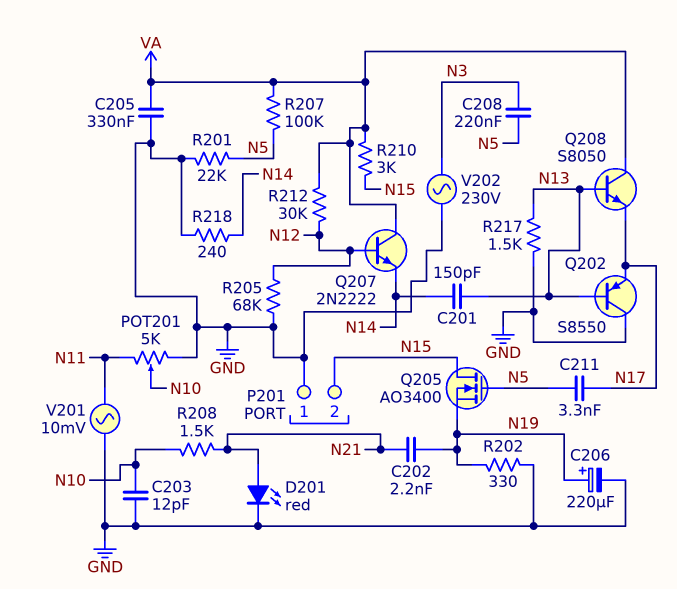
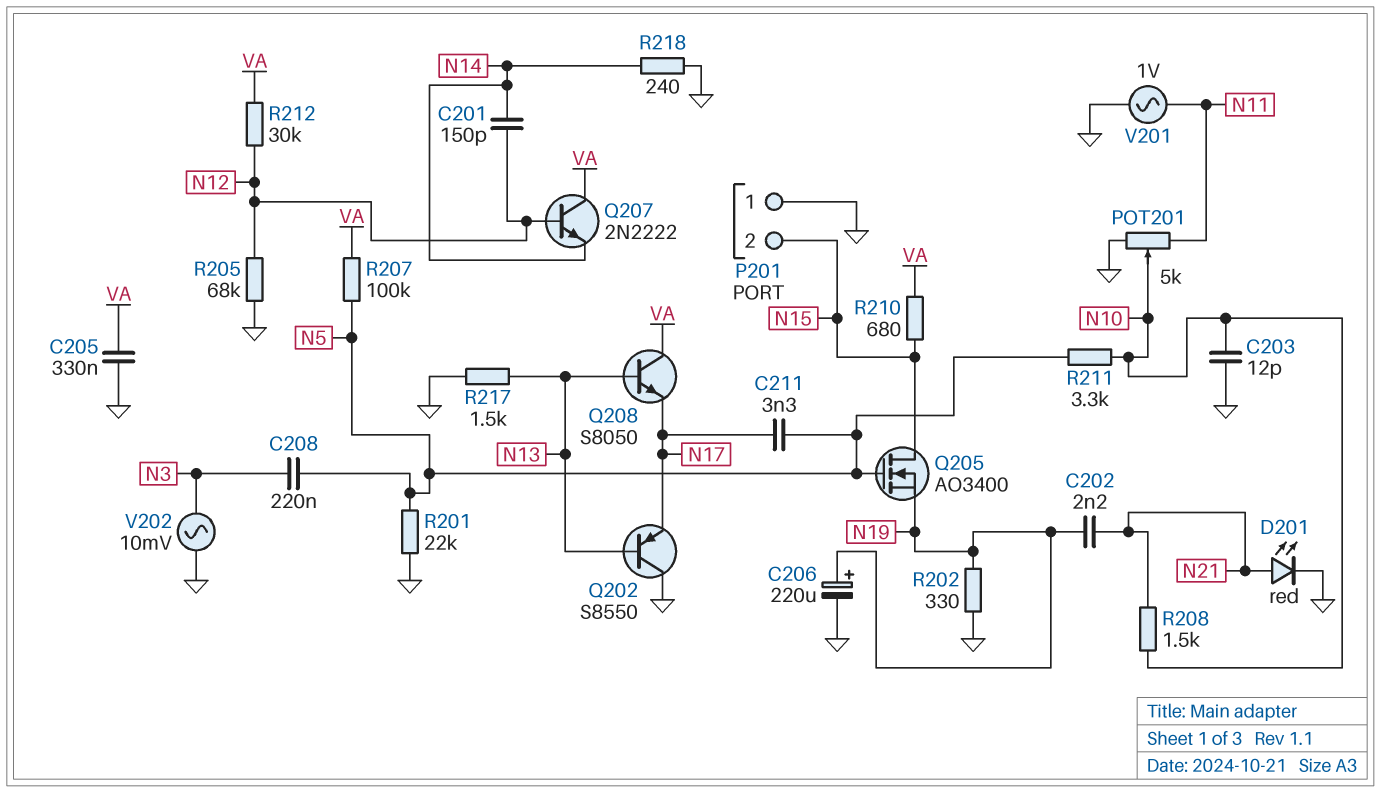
C201: 150pF (N13, N14) -> 150pF (N12, N14)
R210: 3k (N15, VA) -> 680 (N15, VA)
R211: none -> 3.3k (N5, N10)
V201: AC 10mV (GND, N11) -> AC 1V (GND, N11)
V202: AC 230V (GND, N3) -> AC 10mV (GND, N3)

